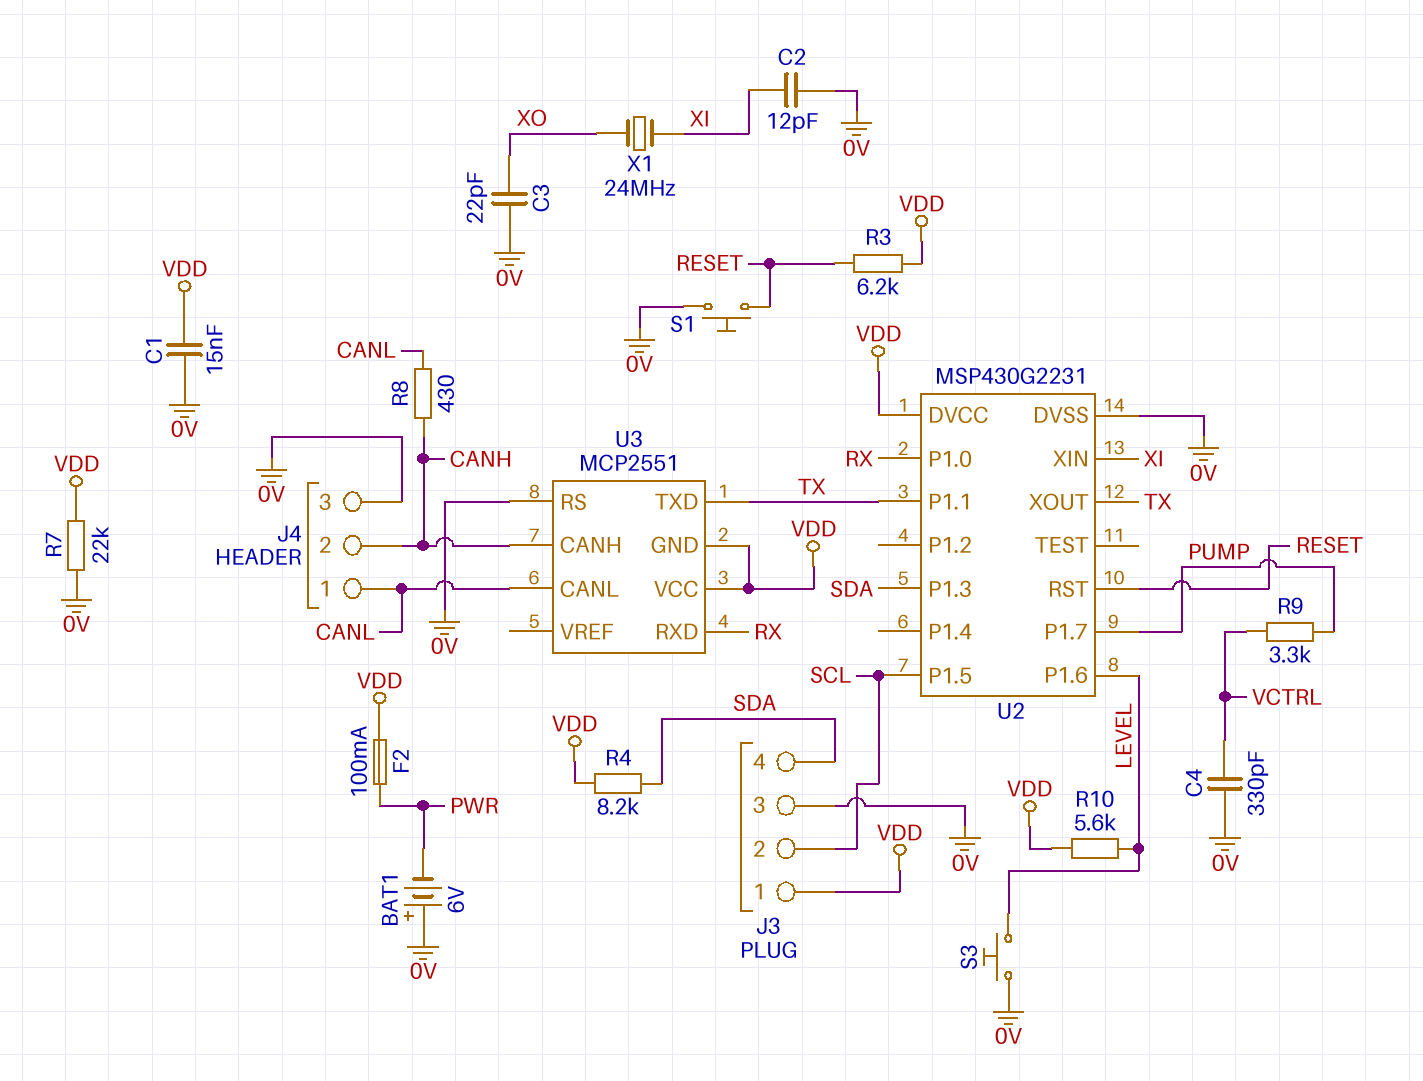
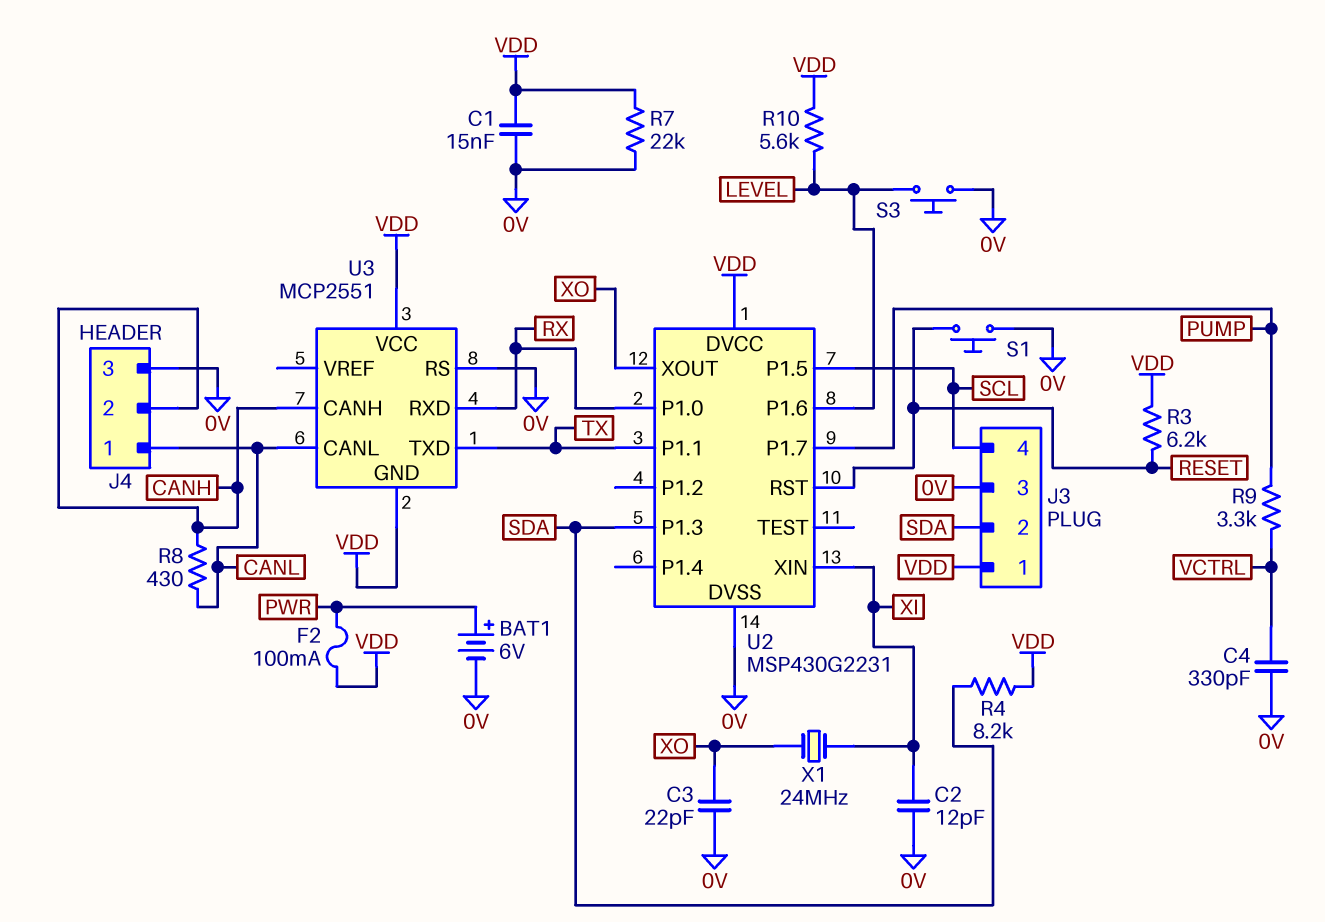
BAT1: 6V (plus 0V, minus PWR) -> 6V (plus PWR, minus 0V)
J3 pin 2: SCL -> SDA
J3 pin 4: SDA -> SCL
U2 pin XOUT: TX -> XO

